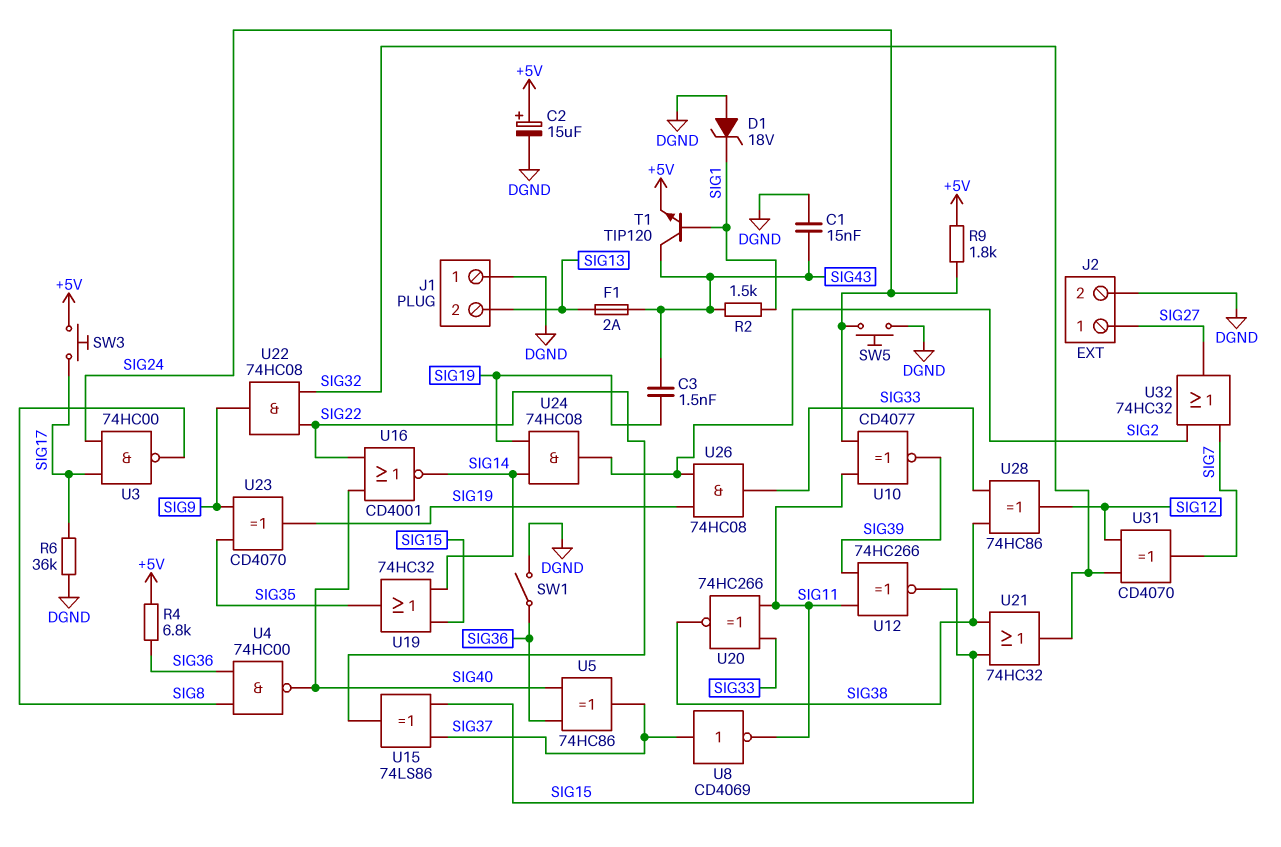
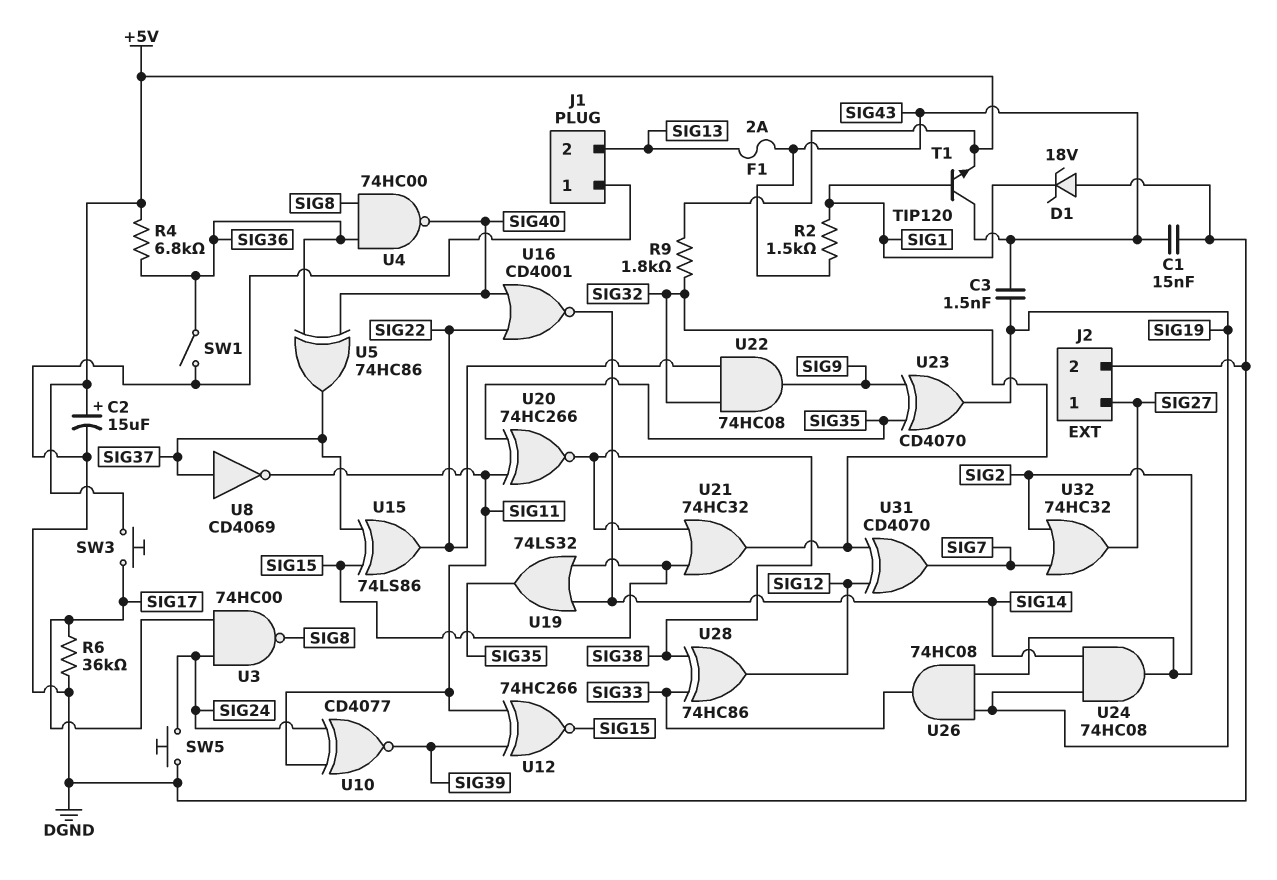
R9: 1.8k (+5V, SIG24) -> 1.8k (+5V, SIG32)
U19: OR 74HC32 (in SIG14, in SIG15, out SIG35) -> OR 74LS32 (in SIG14, in SIG15, out SIG35)
U20: XNOR 74HC266 (in SIG11, in SIG33, out SIG38) -> XNOR 74HC266 (in SIG11, in SIG35, out SIG38)

